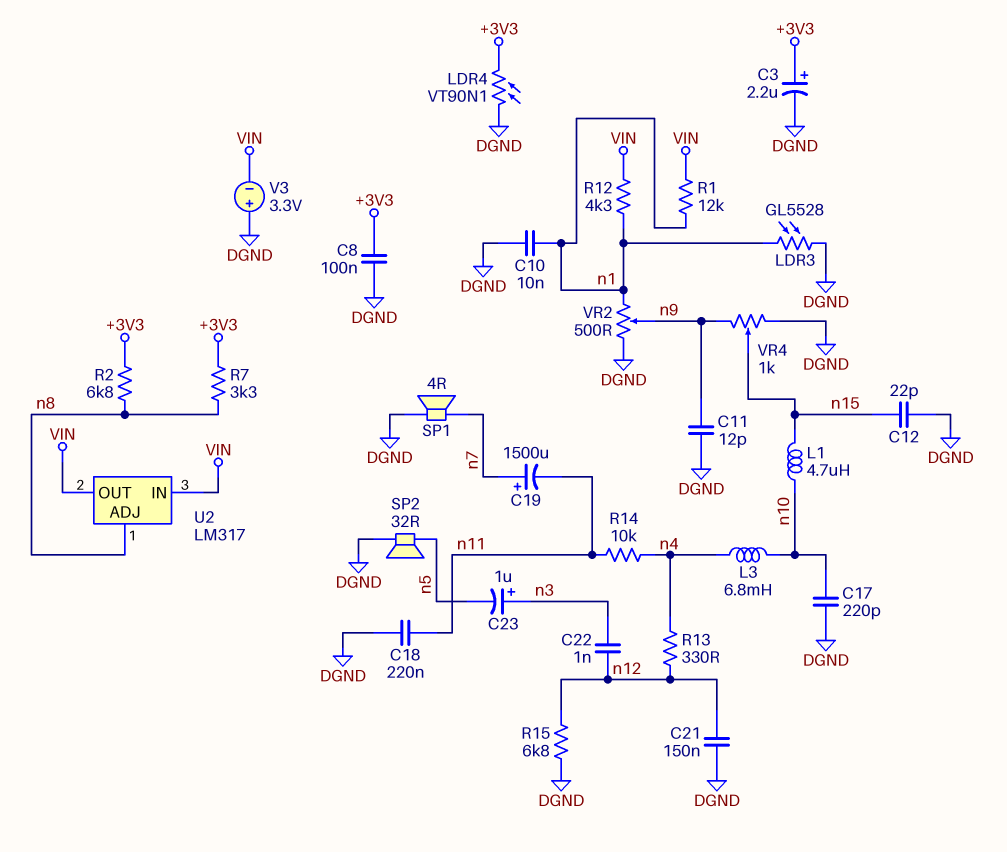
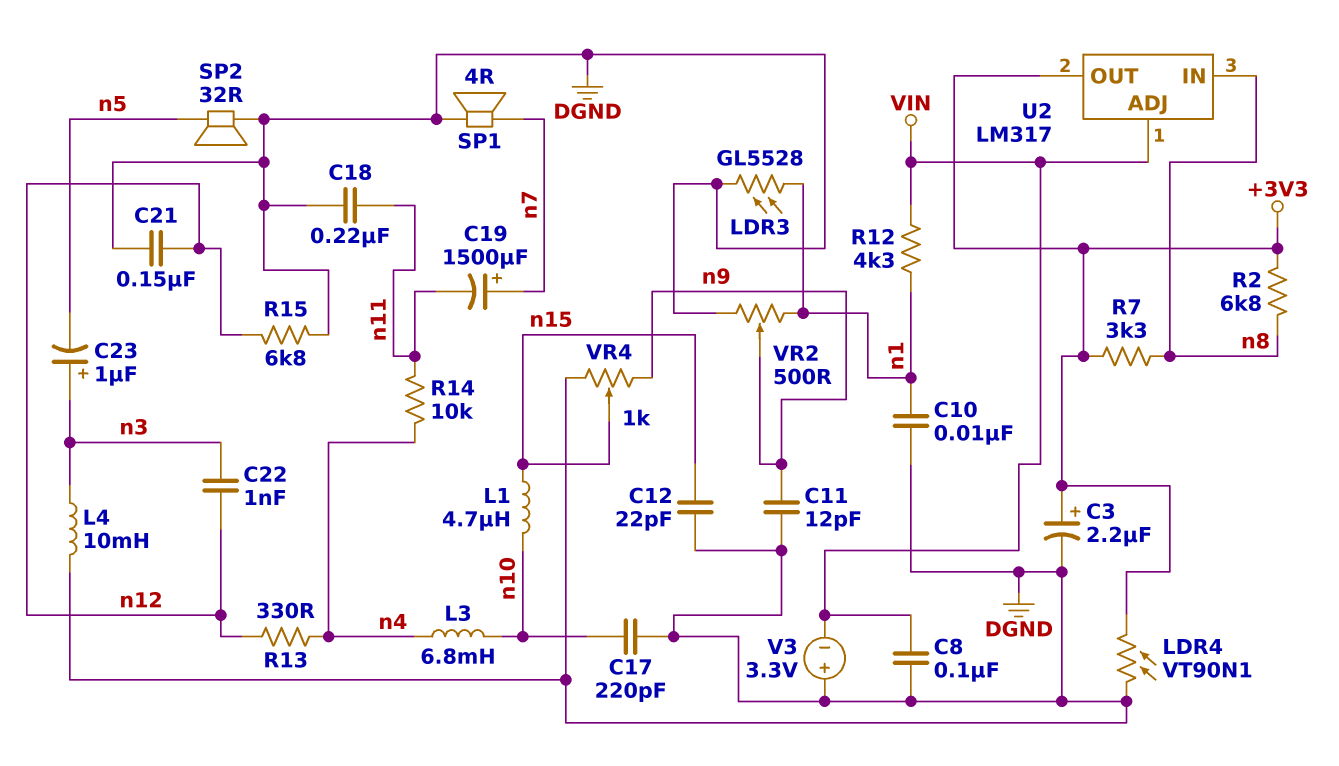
C8: 100nF (+3V3, DGND) -> 100nF (DGND, VIN)
L4: none -> 10mH (DGND, n3)
R1: 12k (VIN, n1) -> none
U2 pin ADJ: n8 -> VIN
U2 pin IN: VIN -> n8
U2 pin OUT: VIN -> +3V3

